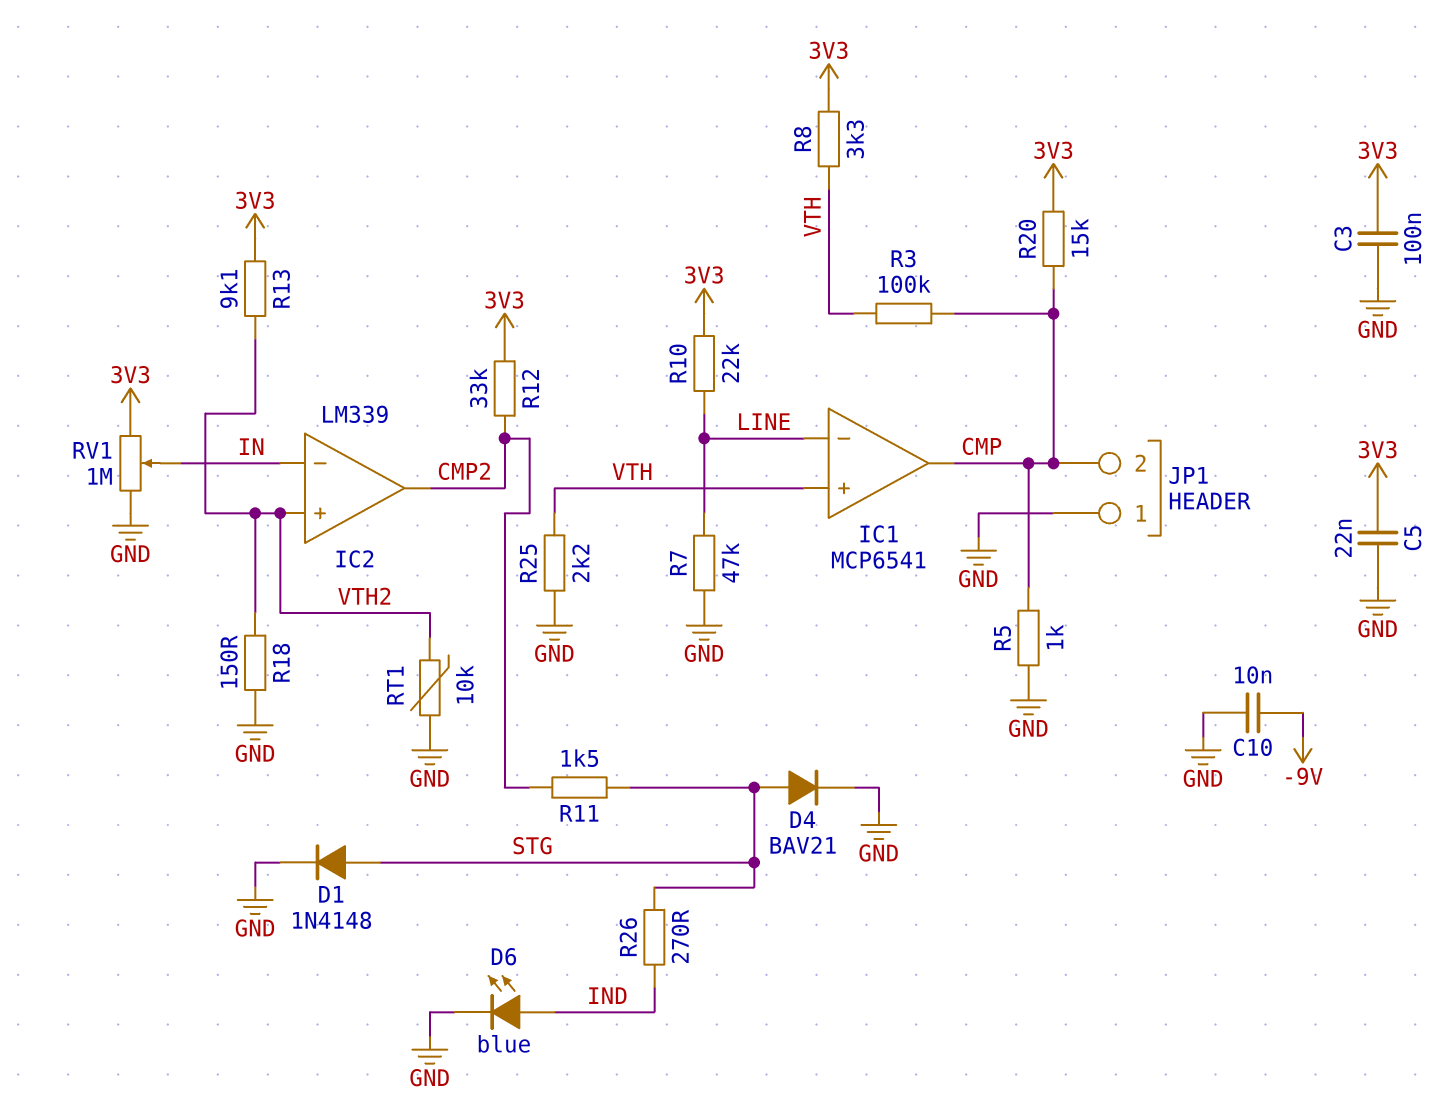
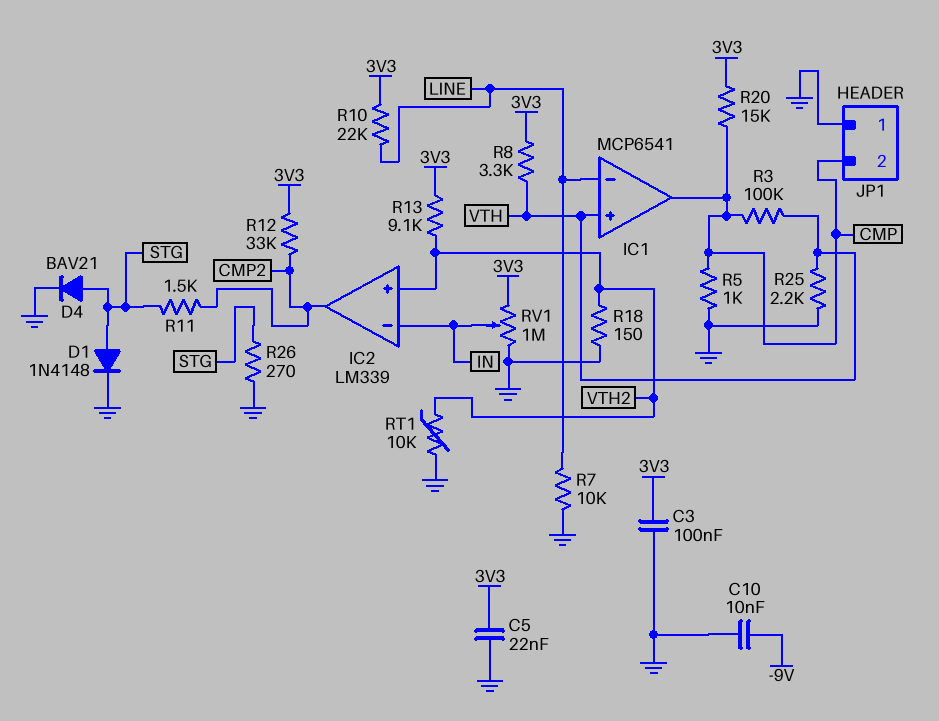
D6: LED blue (A IND, K GND) -> none
R7: 47k (GND, LINE) -> 10k (GND, LINE)
R26: 270 (IND, STG) -> 270 (GND, STG)

